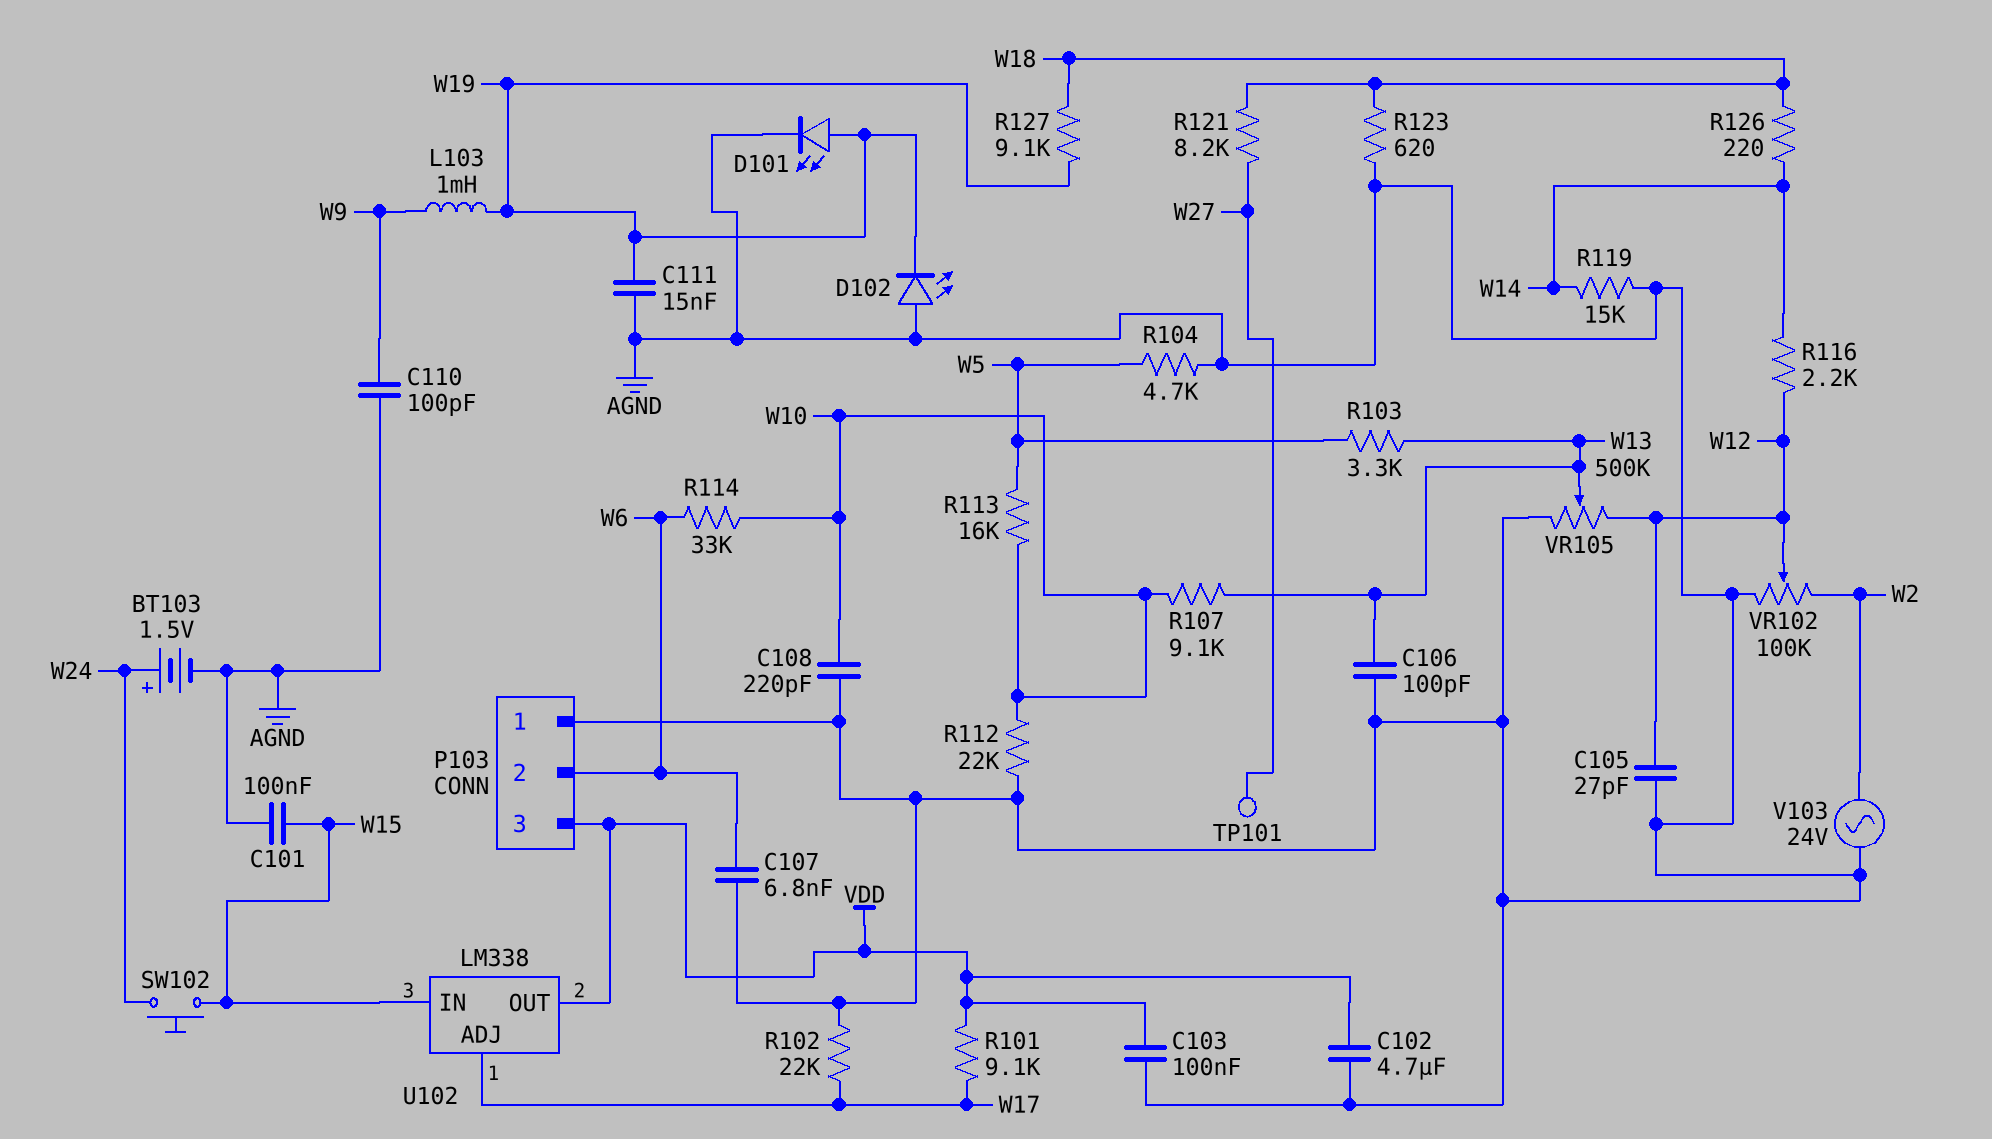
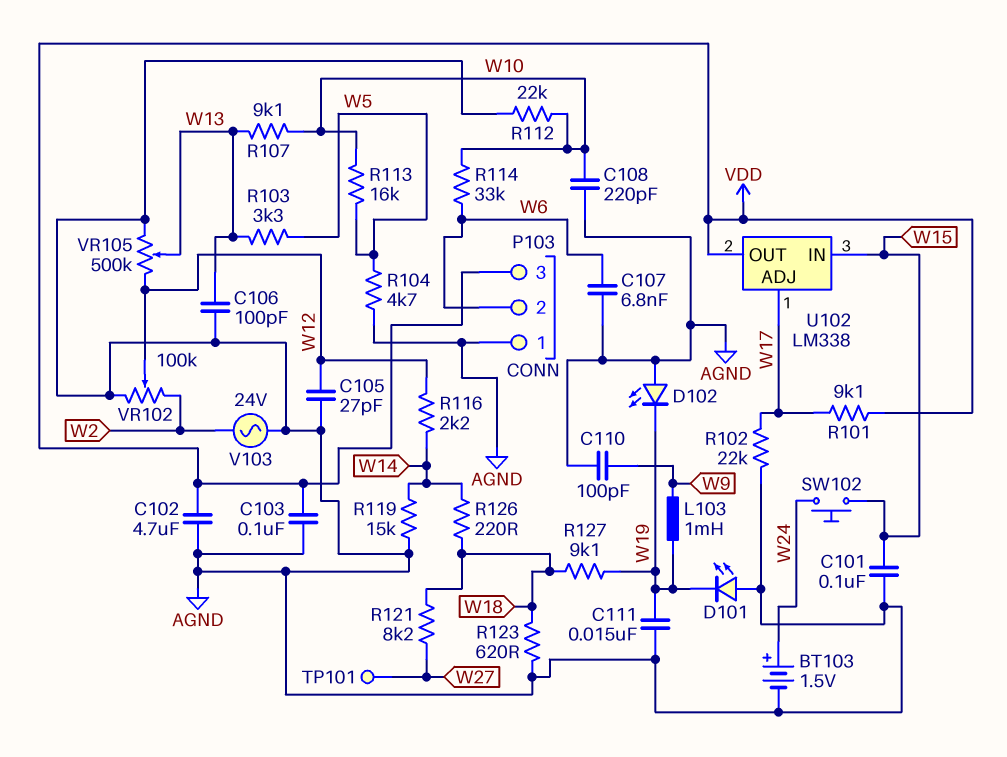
D101: LED (A W19, K AGND) -> LED (A AGND, K W19)

